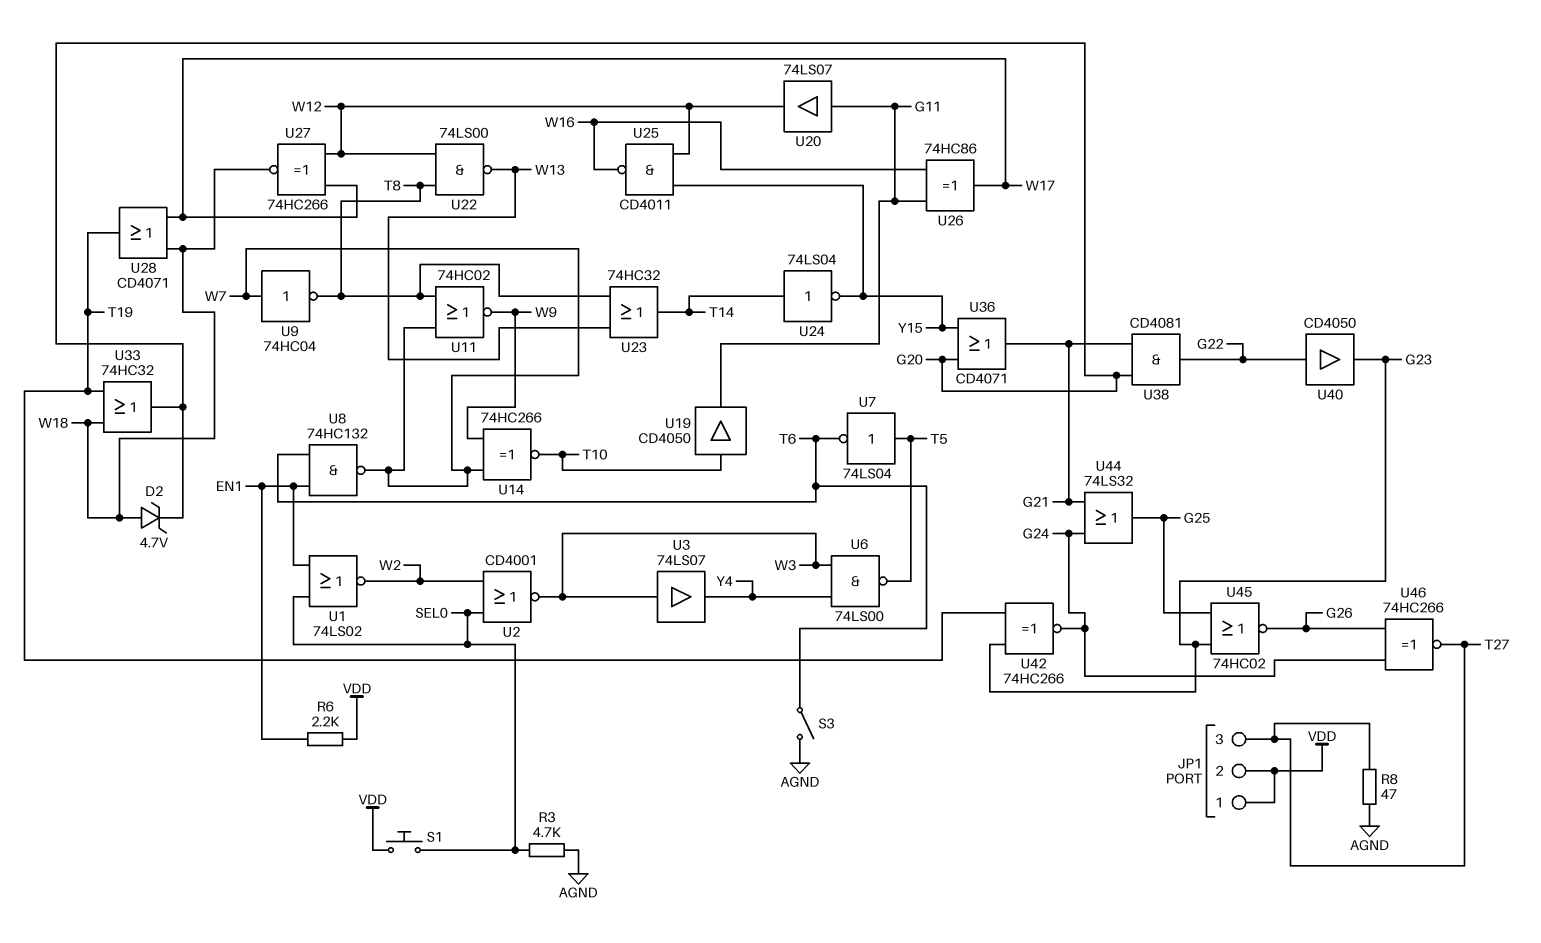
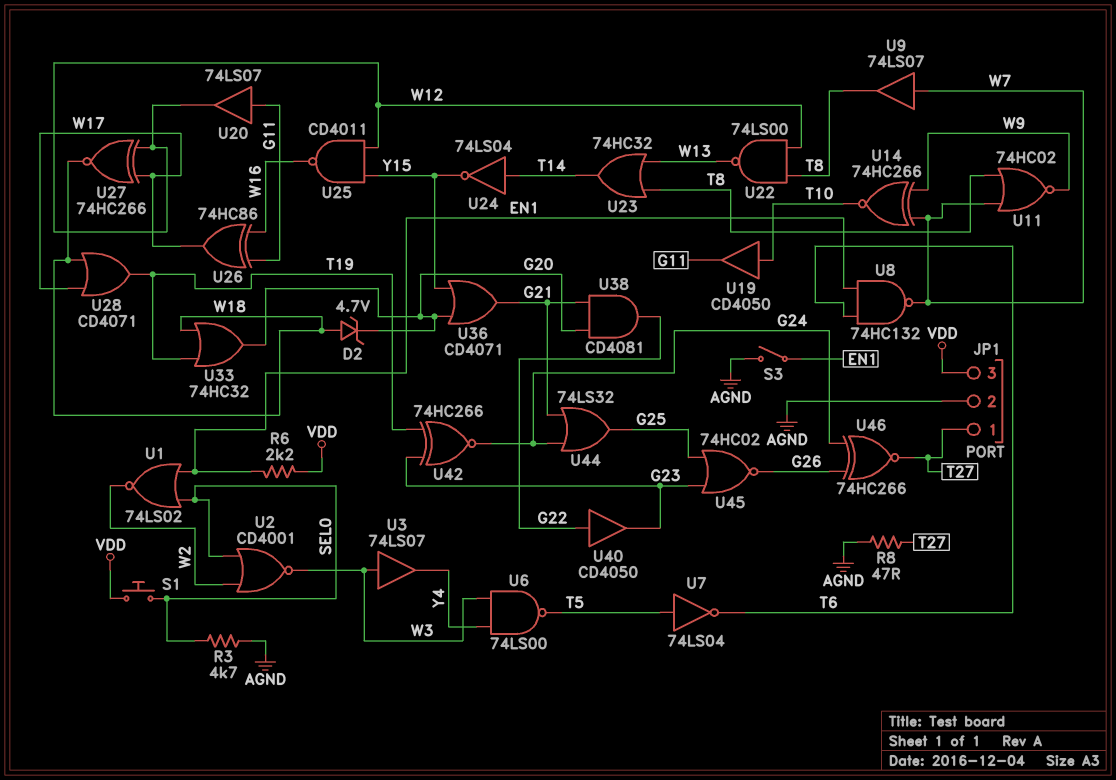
JP1 pin 1: VDD -> T27
JP1 pin 2: VDD -> AGND
JP1 pin 3: T27 -> VDD
S3: switch (AGND, T6) -> switch (AGND, EN1)
U9: NOT 74HC04 (in W7, out T8) -> buffer 74LS07 (in W7, out T8)

